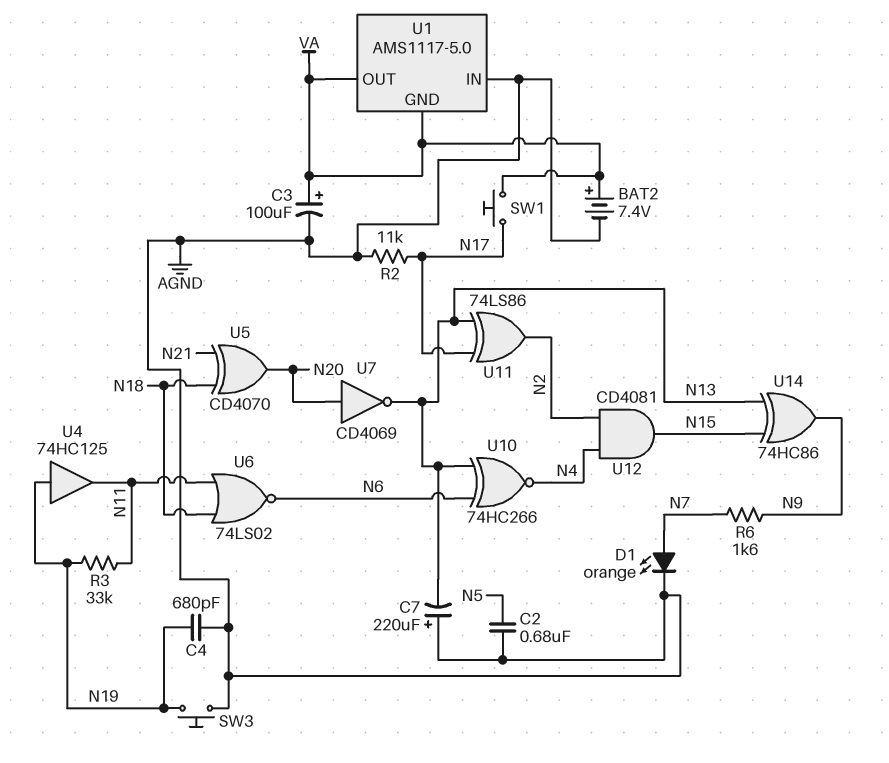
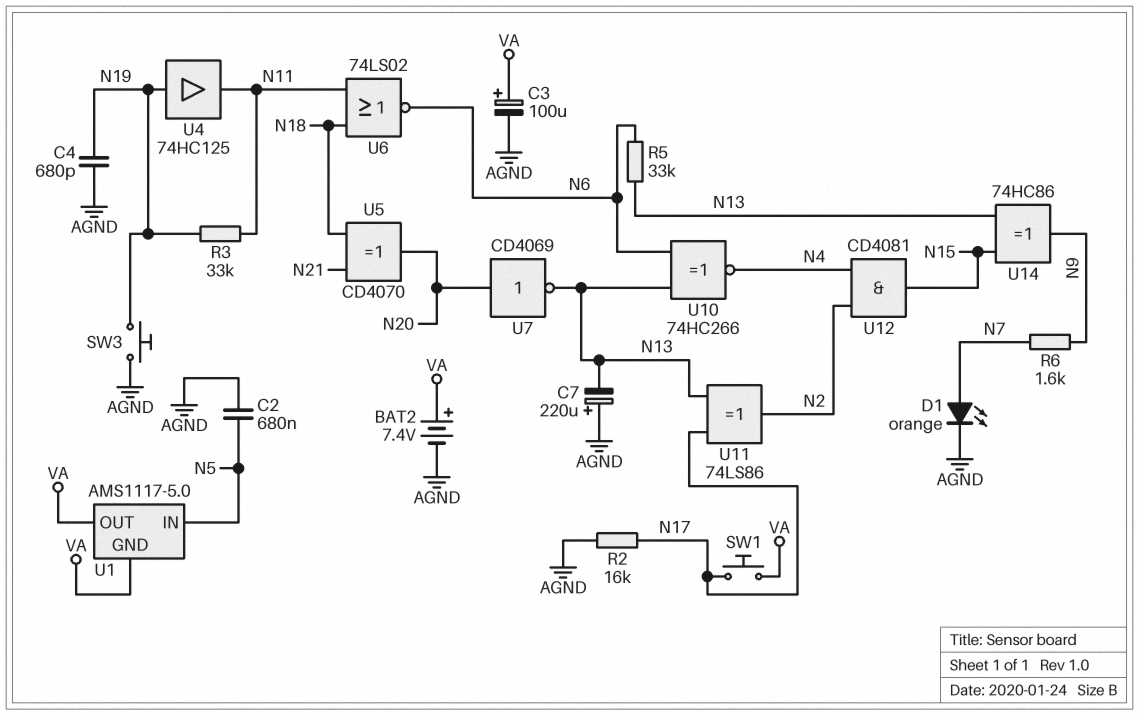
R2: 11k (AGND, N17) -> 16k (AGND, N17)
R5: none -> 33k (N6, N13)
U1 pin IN: AGND -> N5

